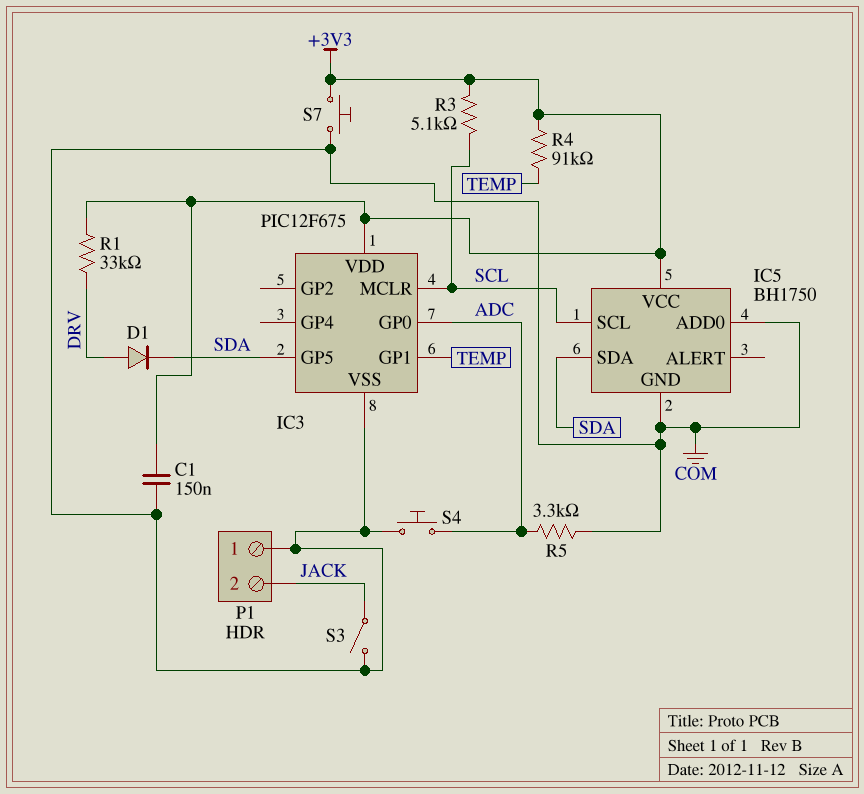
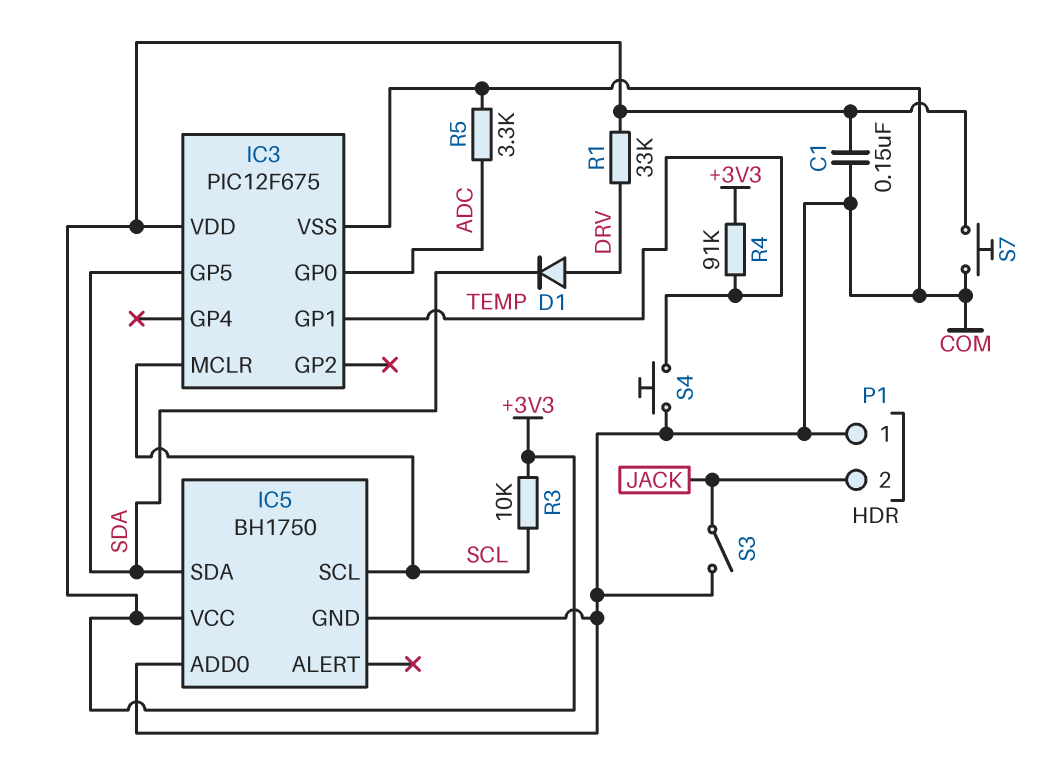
R3: 5.1k (+3V3, SCL) -> 10k (+3V3, SCL)
S4: button (ADC, COM) -> button (COM, TEMP)

